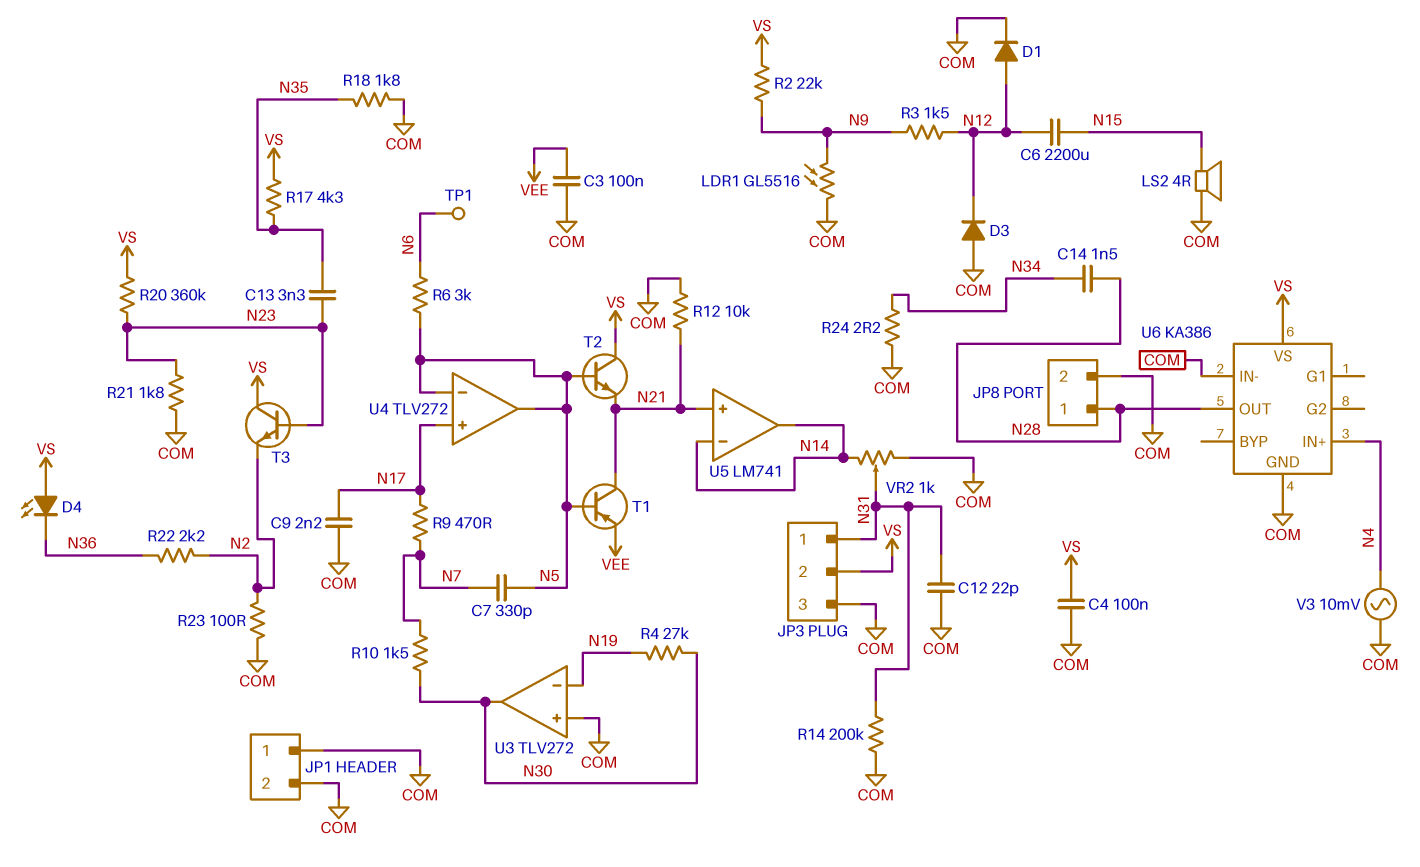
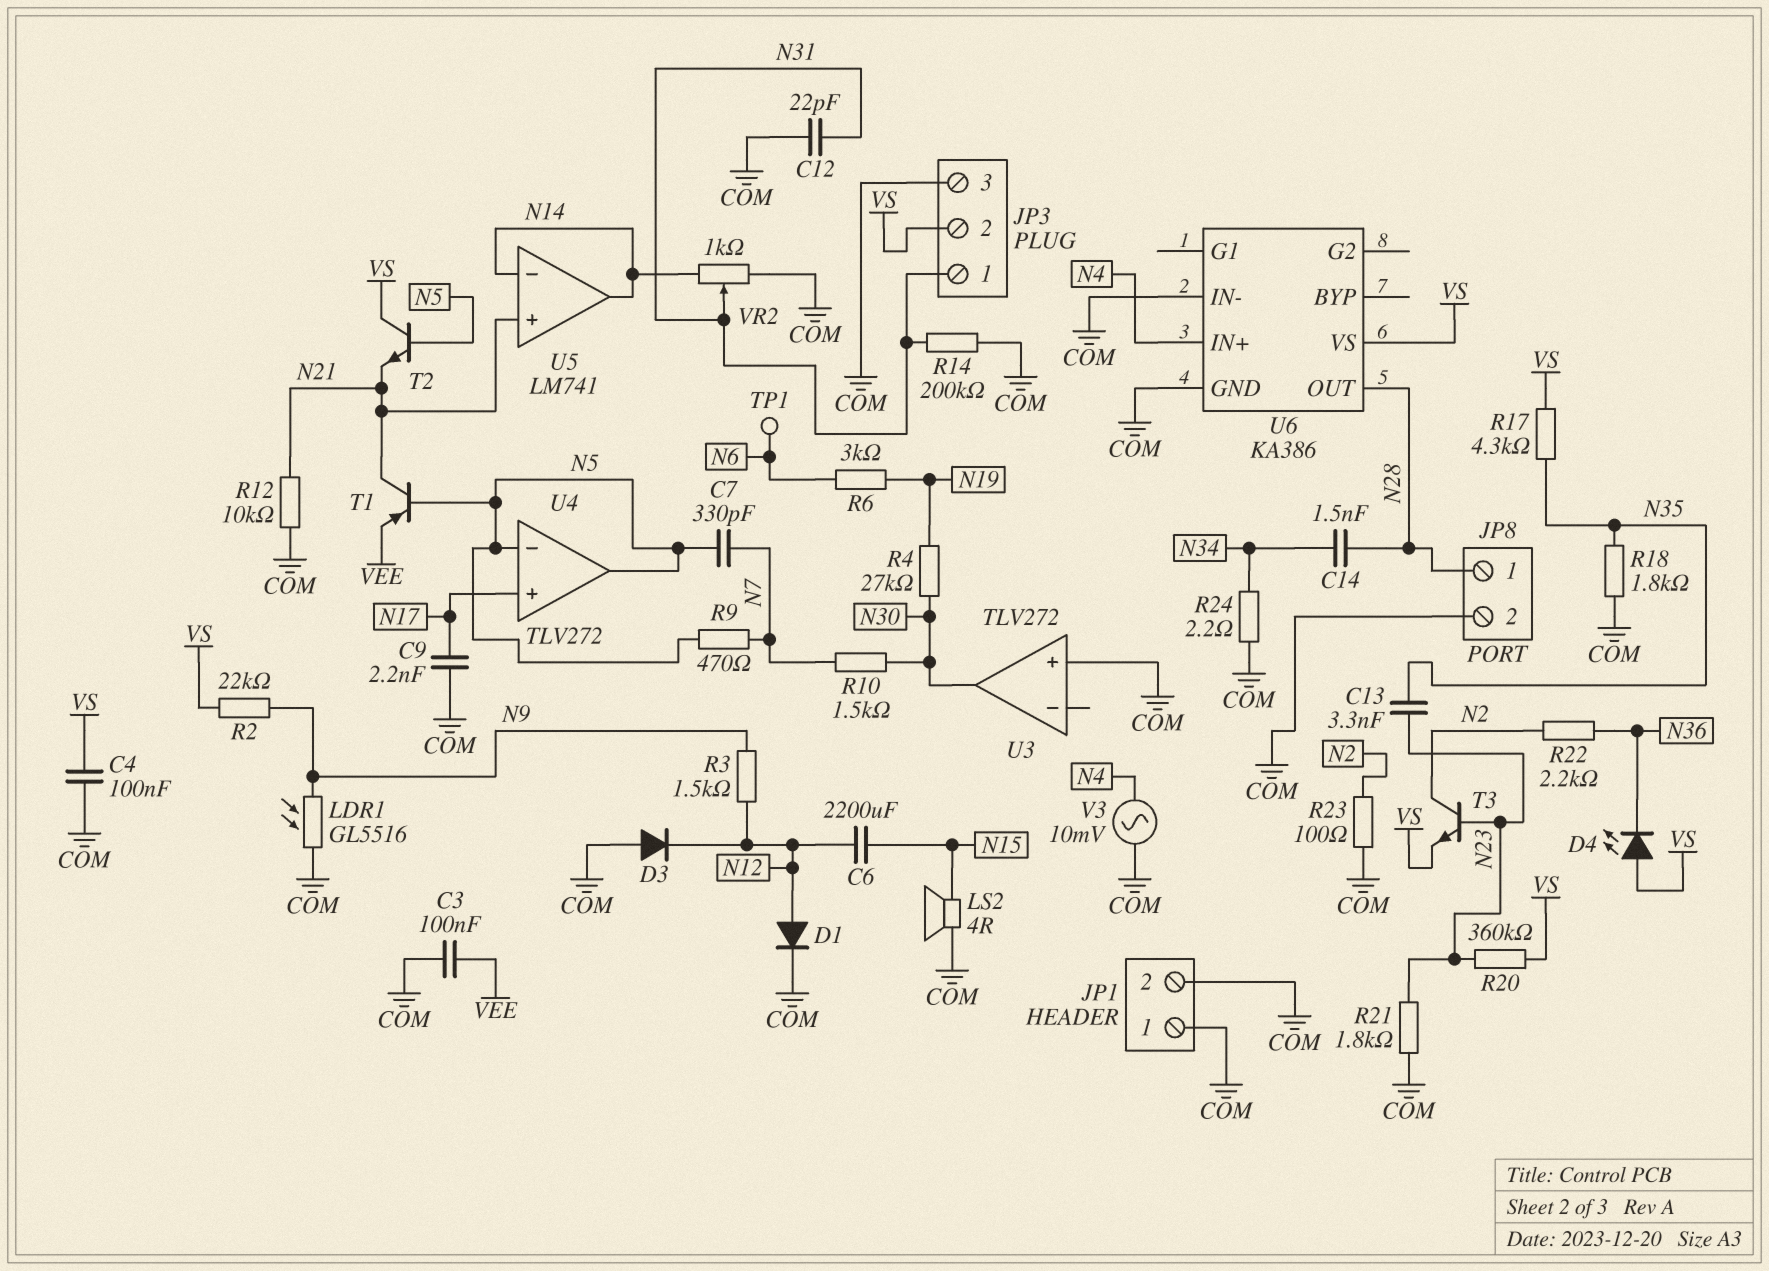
R6: 3k (N5, N6) -> 3k (N6, N19)
R9: 470 (N7, N17) -> 470 (N5, N7)
T3: NPN (B N23, C VS, E N2) -> NPN (B N23, C N2, E VS)
U3 pin in-: N19 -> none

